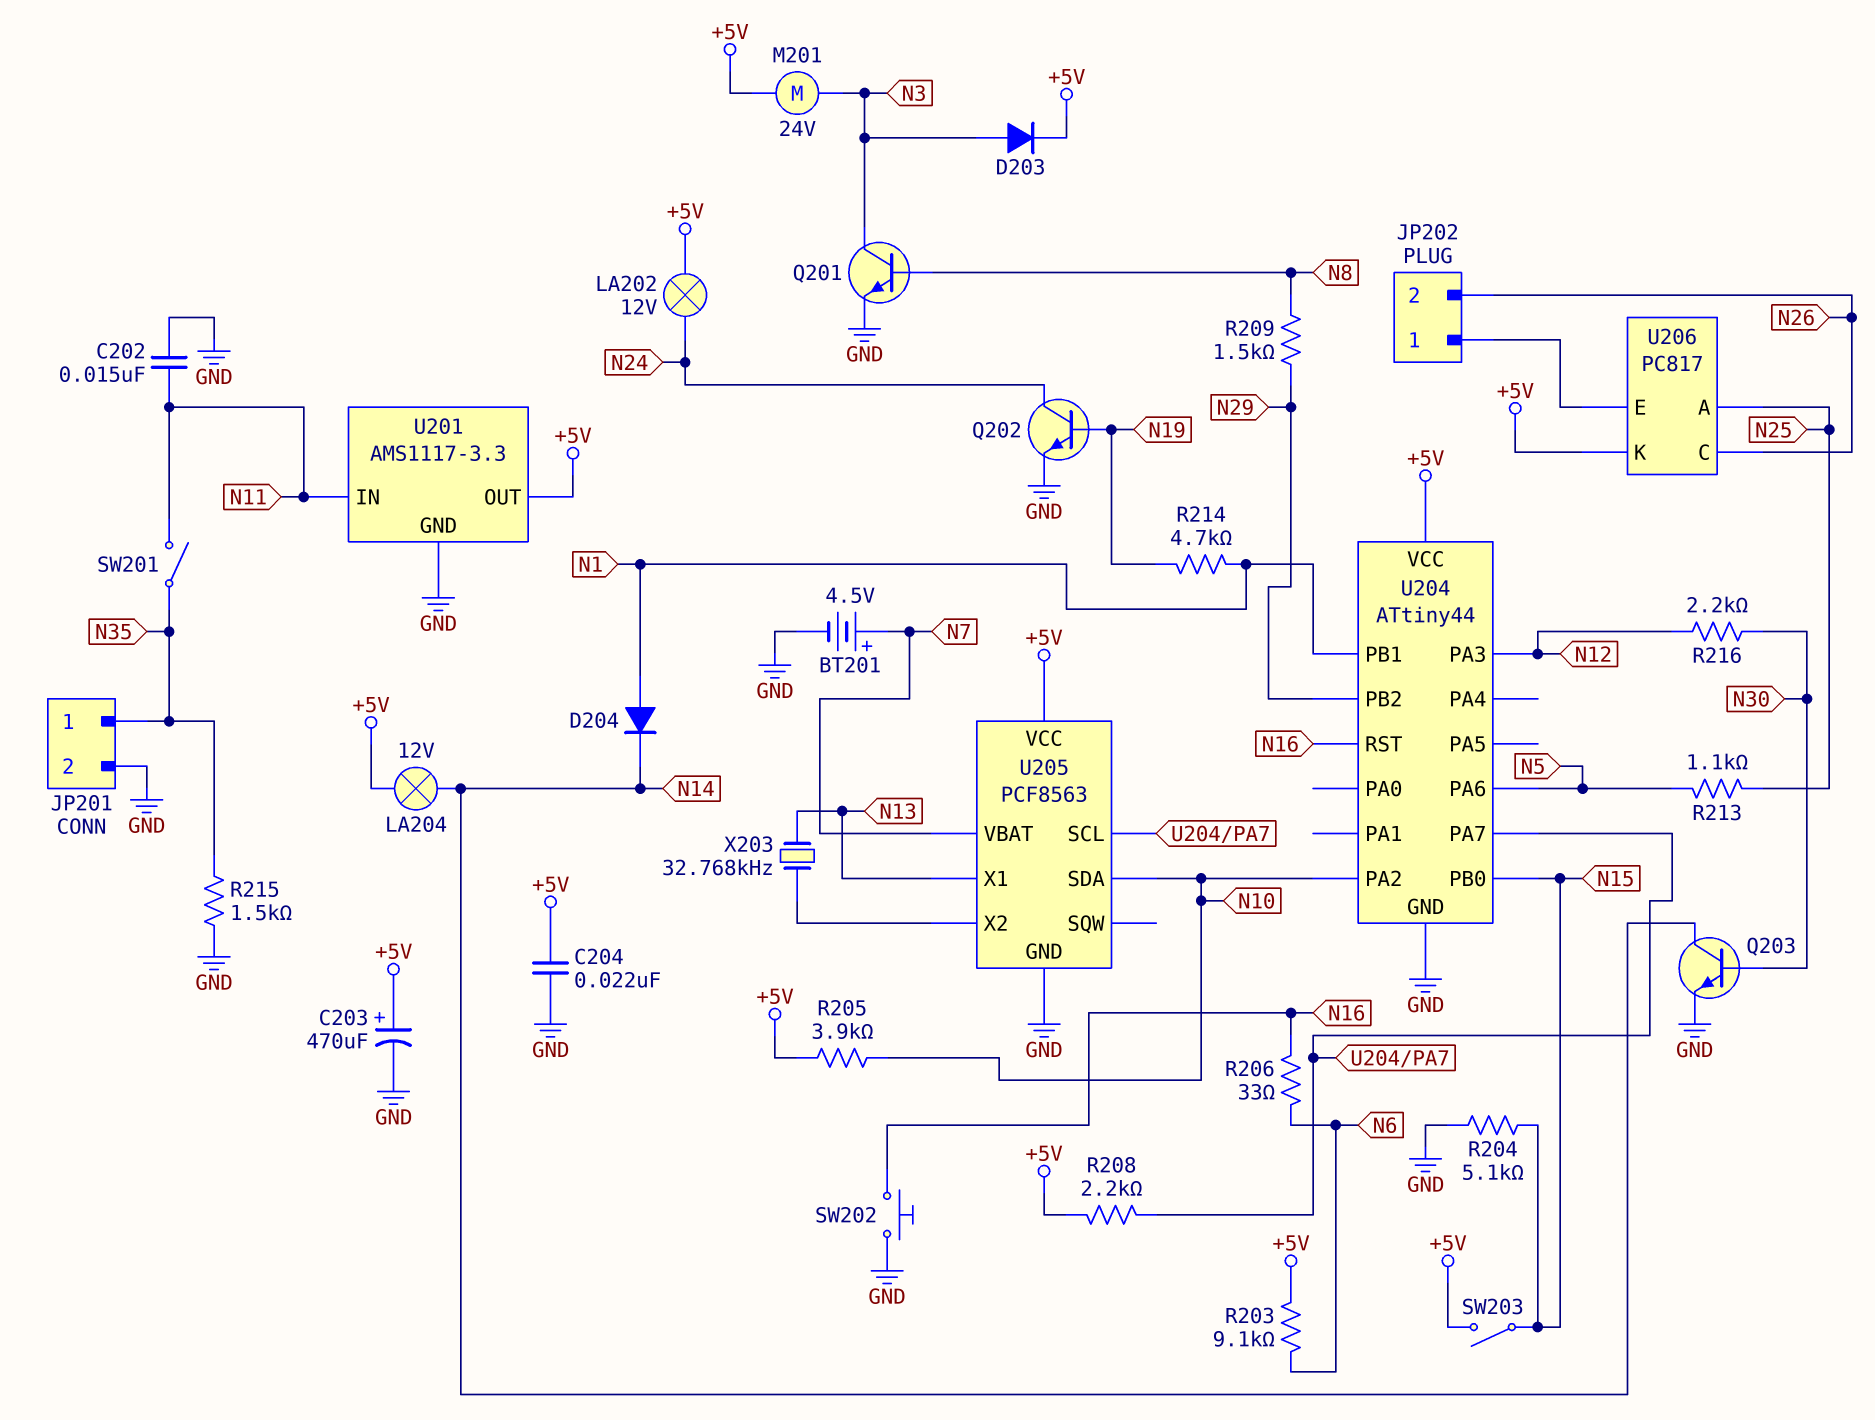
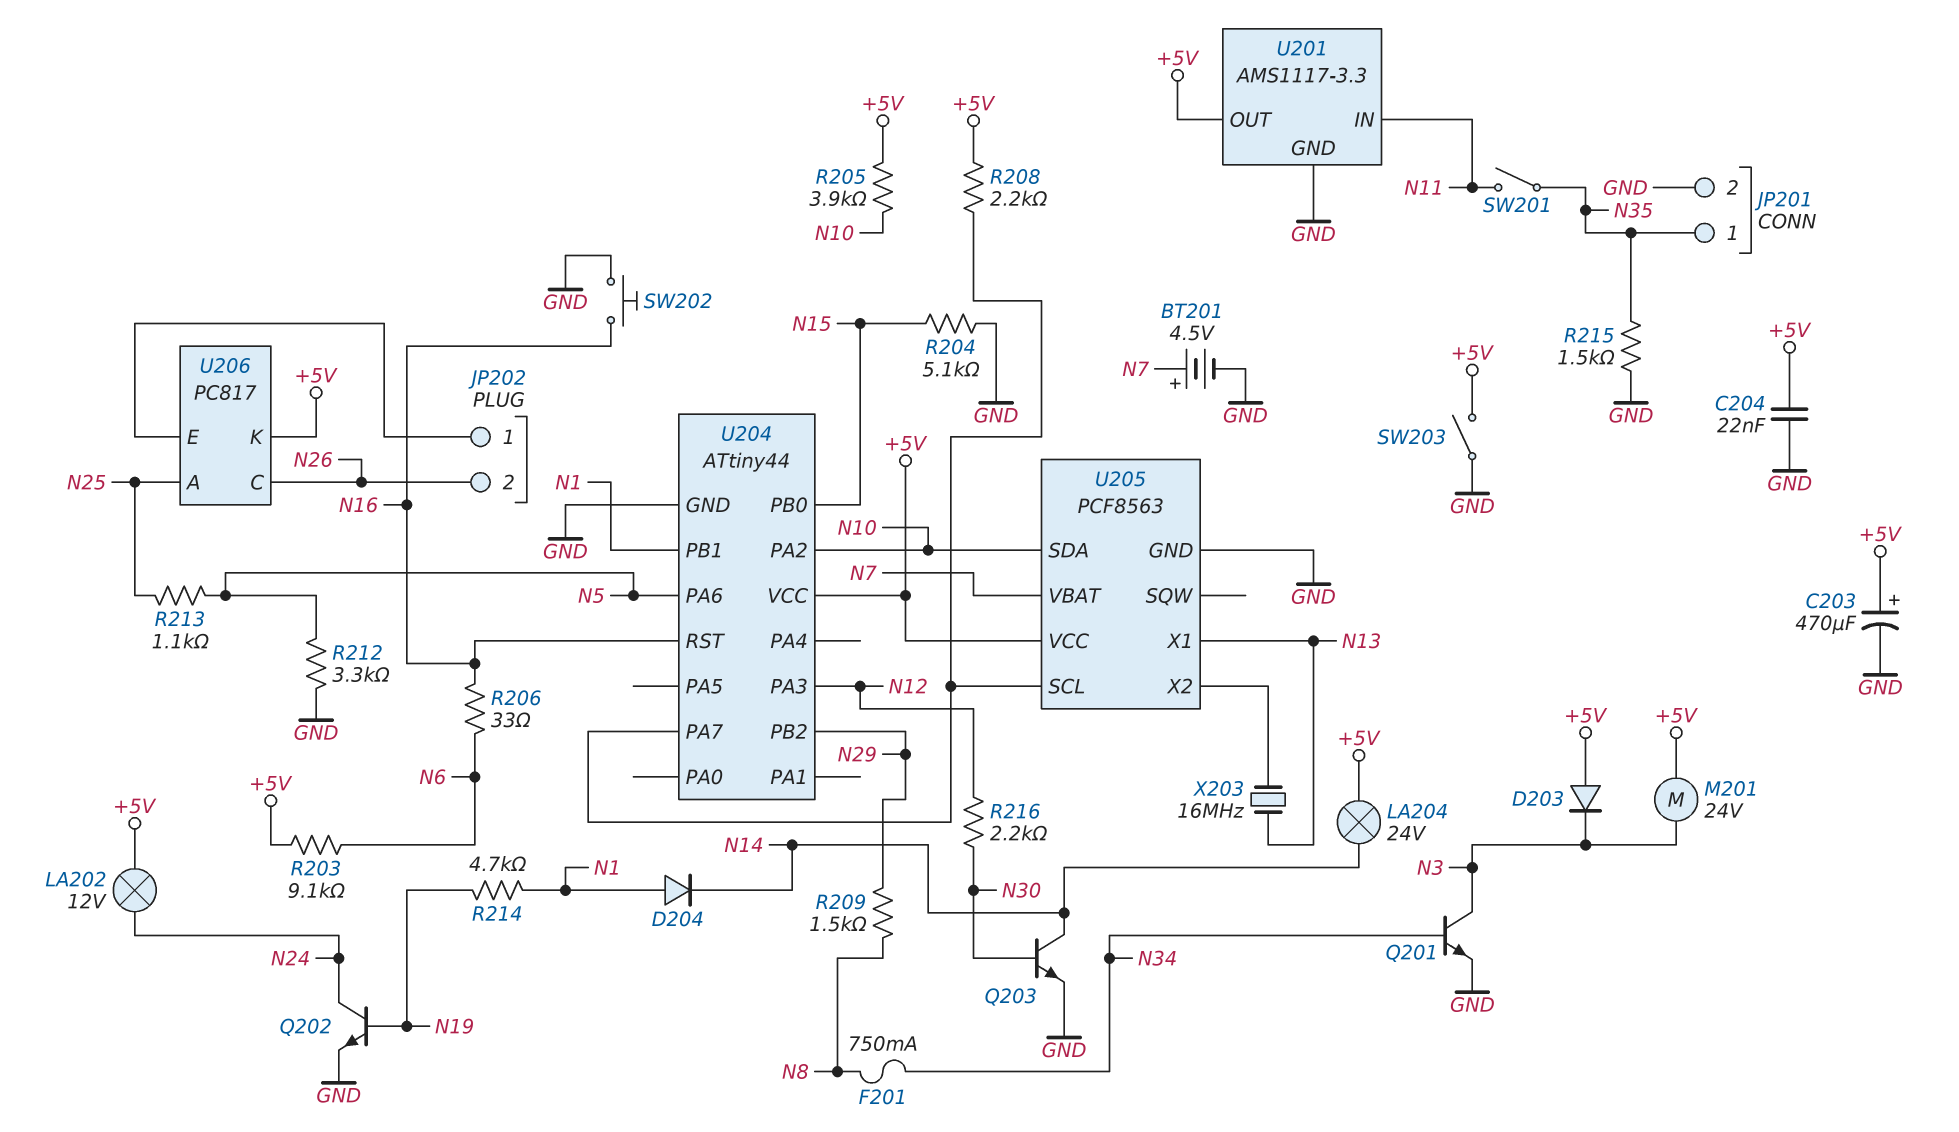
C202: 15nF (GND, N11) -> none
D203: diode (A N3, K +5V) -> diode (A +5V, K N3)
F201: none -> 750mA (N8, N34)
LA204: lamp 12V (+5V, N14) -> lamp 24V (+5V, N14)
Q201: NPN (B N8, C N3, E GND) -> NPN (B N34, C N3, E GND)
R212: none -> 3.3k (GND, N5)
SW203: switch (+5V, N15) -> switch (+5V, GND)
X203: 32.768kHz (N13, U205/X2) -> 16MHz (N13, U205/X2)

